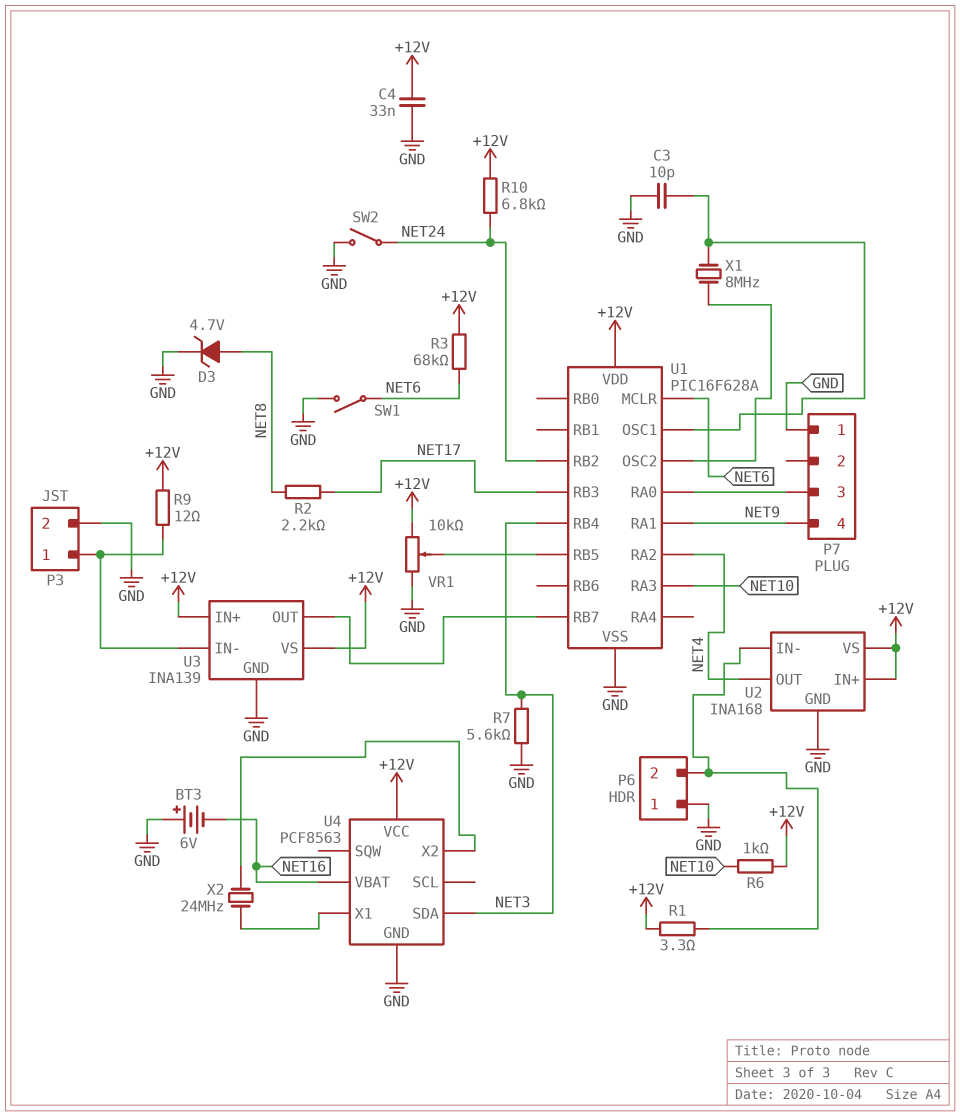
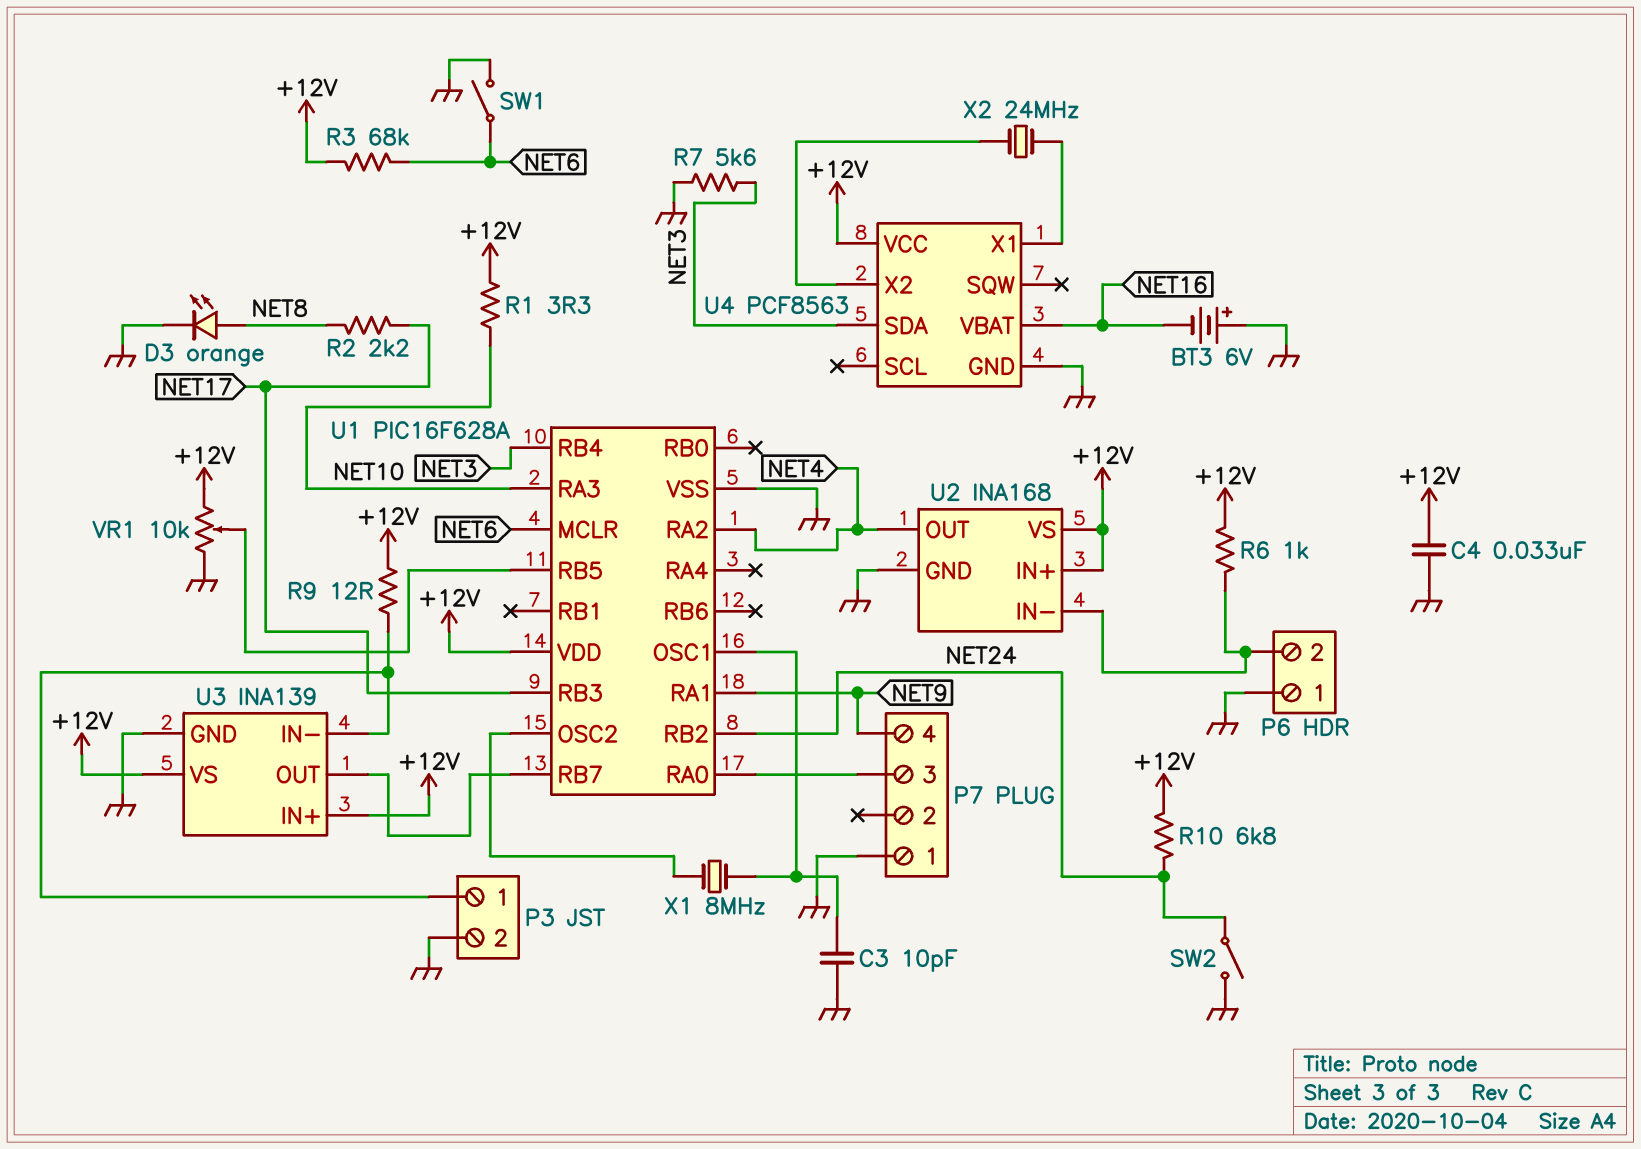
D3: zener 4.7V (A NET8, K GND) -> LED orange (A NET8, K GND)
R1: 3.3 (+12V, P6/2) -> 3.3 (+12V, NET10)
R6: 1k (+12V, NET10) -> 1k (+12V, P6/2)

